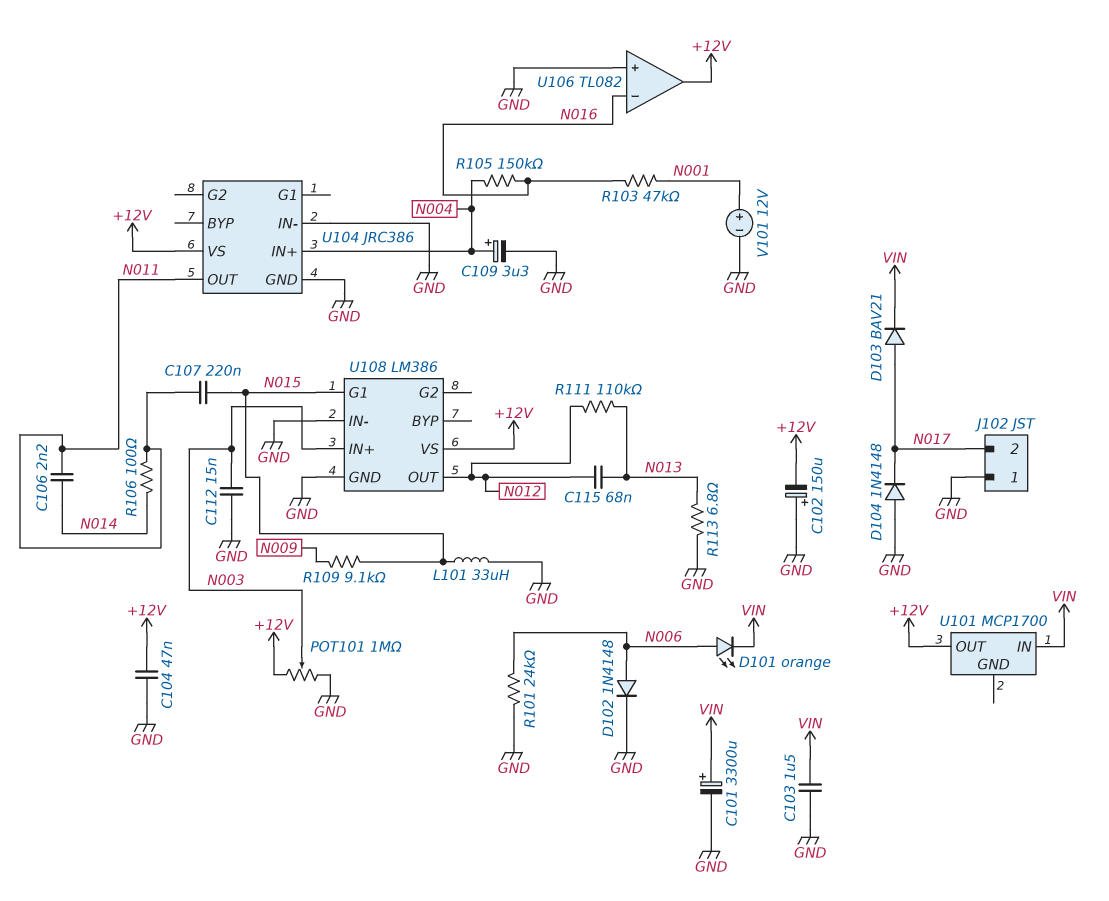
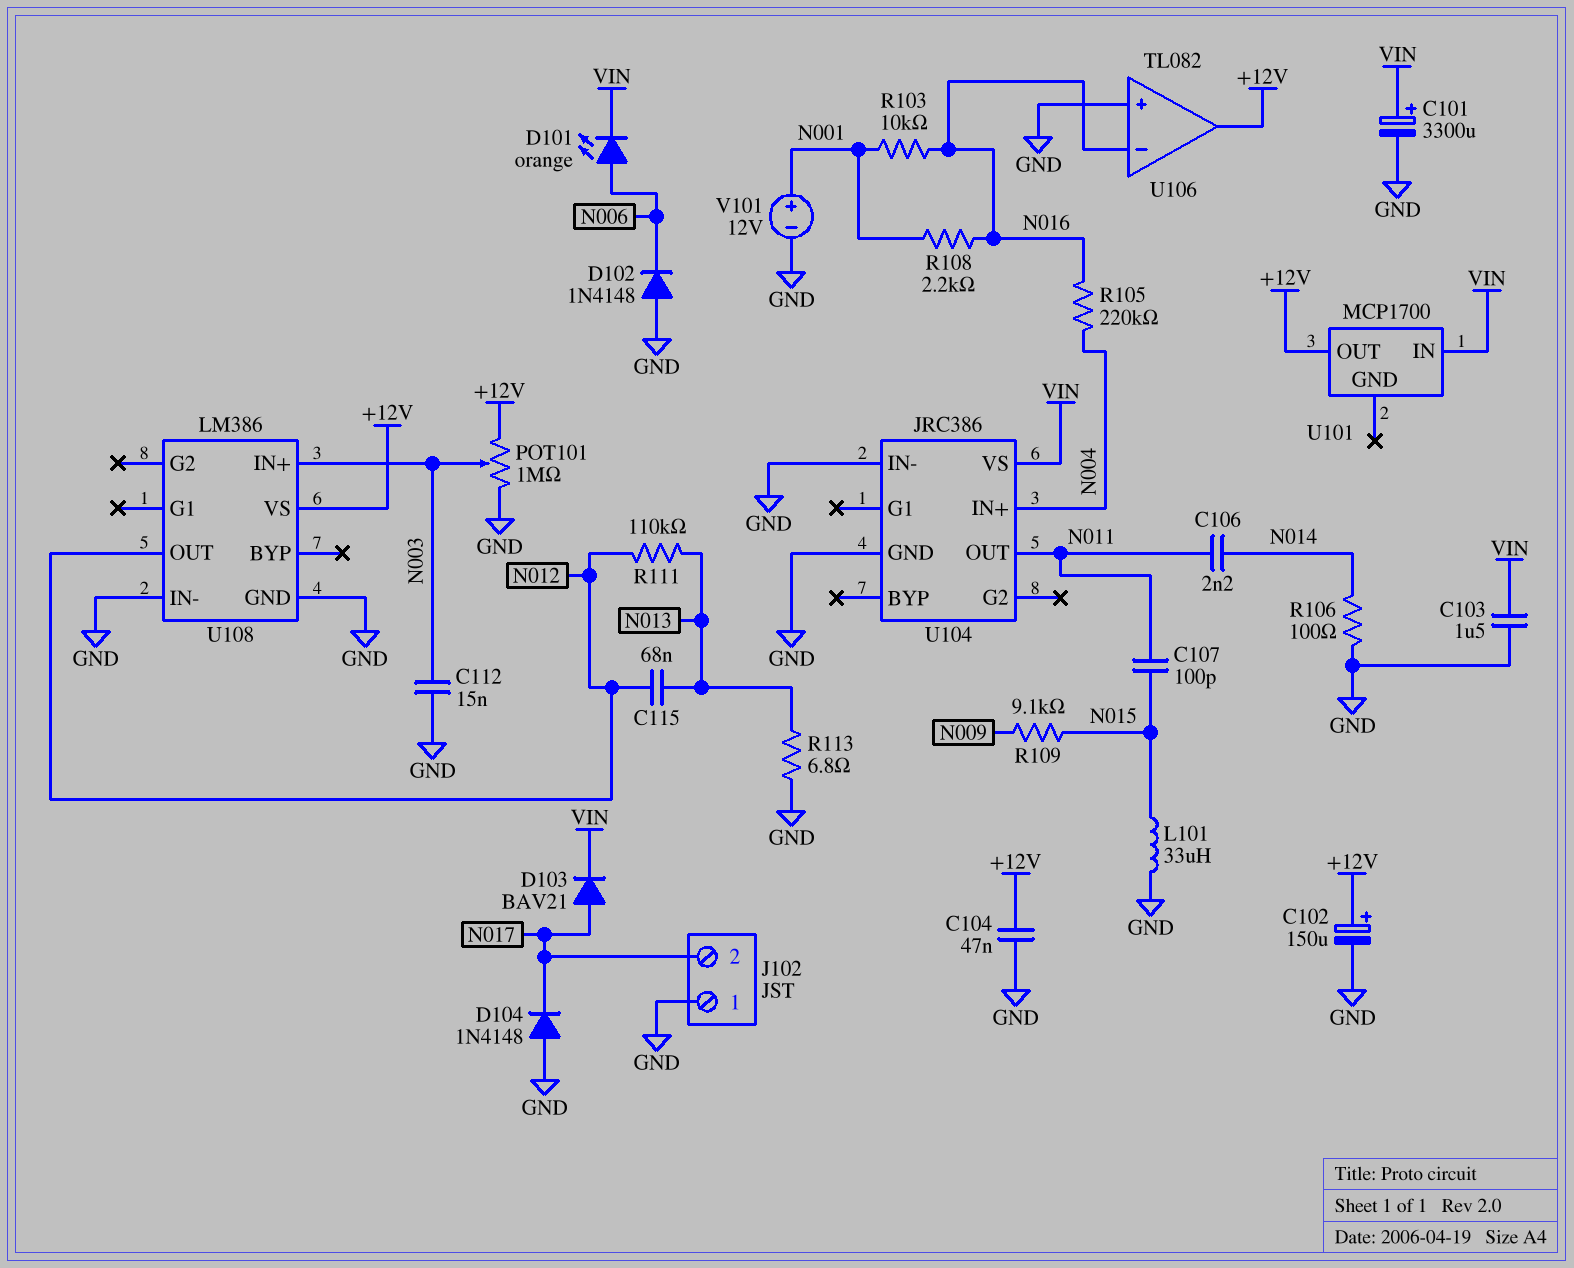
C102: 150uF (plus GND, minus +12V) -> 150uF (plus +12V, minus GND)
C107: 220nF (N011, N015) -> 100pF (N011, N015)
C109: 3.3uF (plus N004, minus GND) -> none
D102: diode 1N4148 (A N006, K GND) -> diode 1N4148 (A GND, K N006)
R101: 24k (GND, N006) -> none
R103: 47k (N001, N016) -> 10k (N001, N016)
R105: 150k (N004, N016) -> 220k (N004, N016)
R106: 100 (N011, N014) -> 100 (GND, N014)
R108: none -> 2.2k (N001, N016)
U104 pin VS: +12V -> VIN
U108 pin G1: N015 -> none

